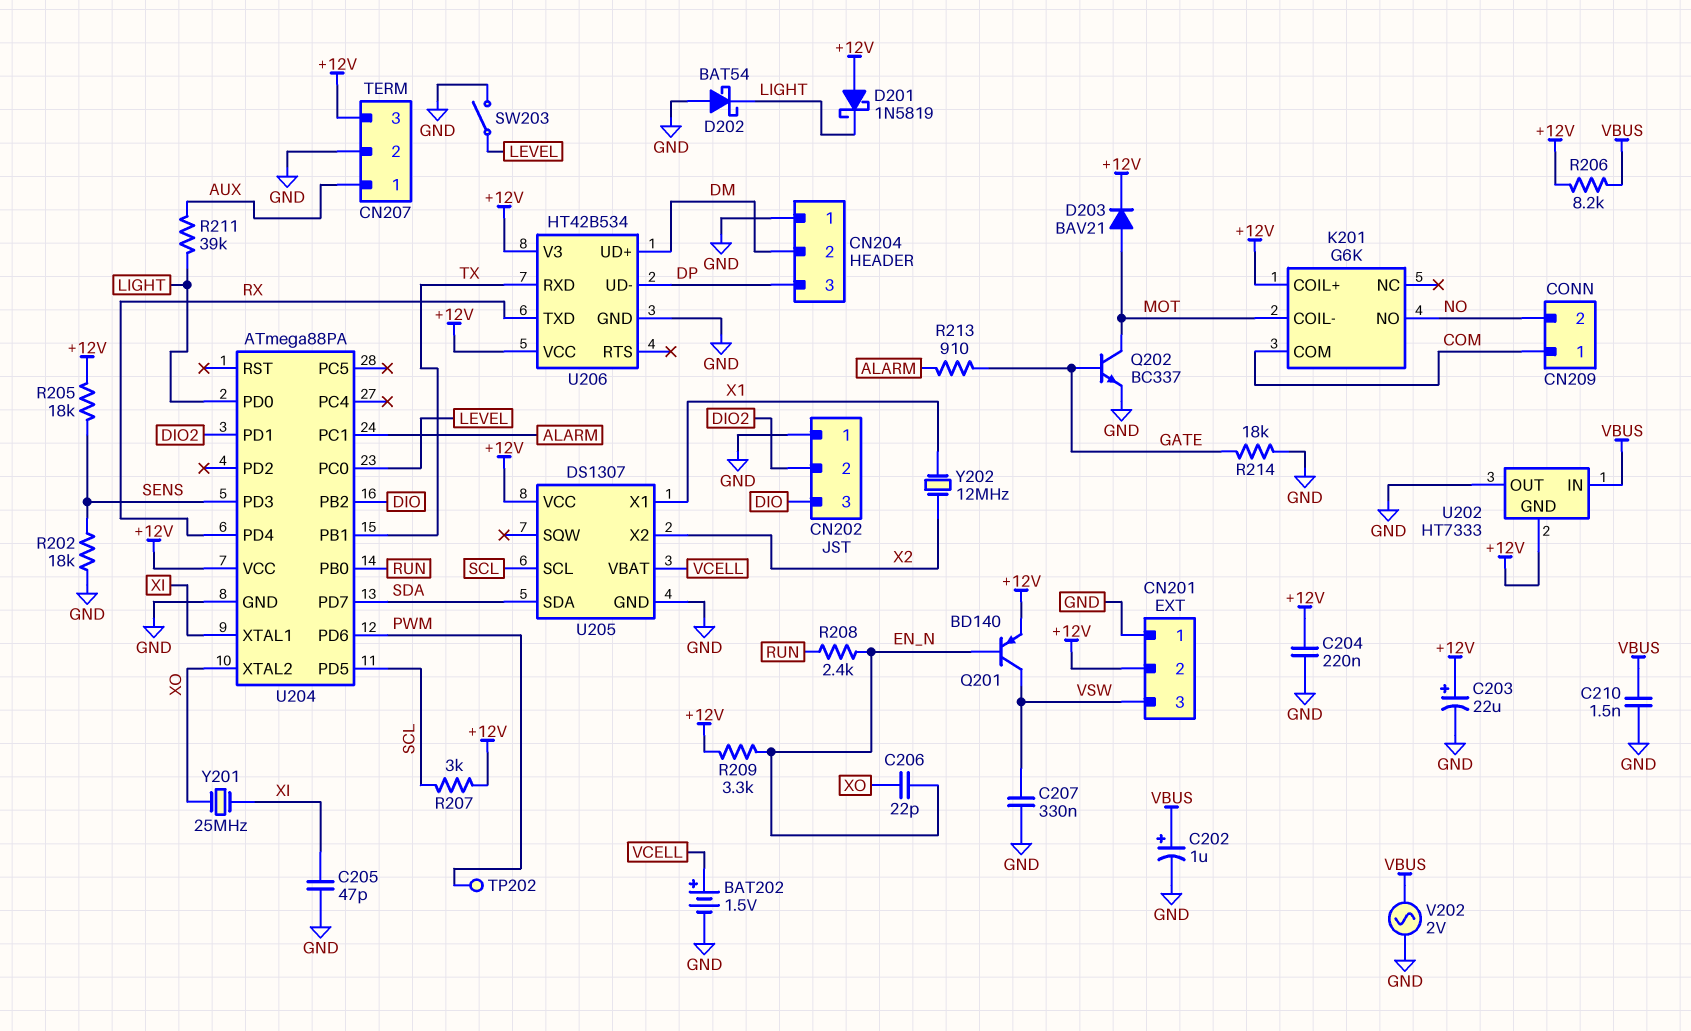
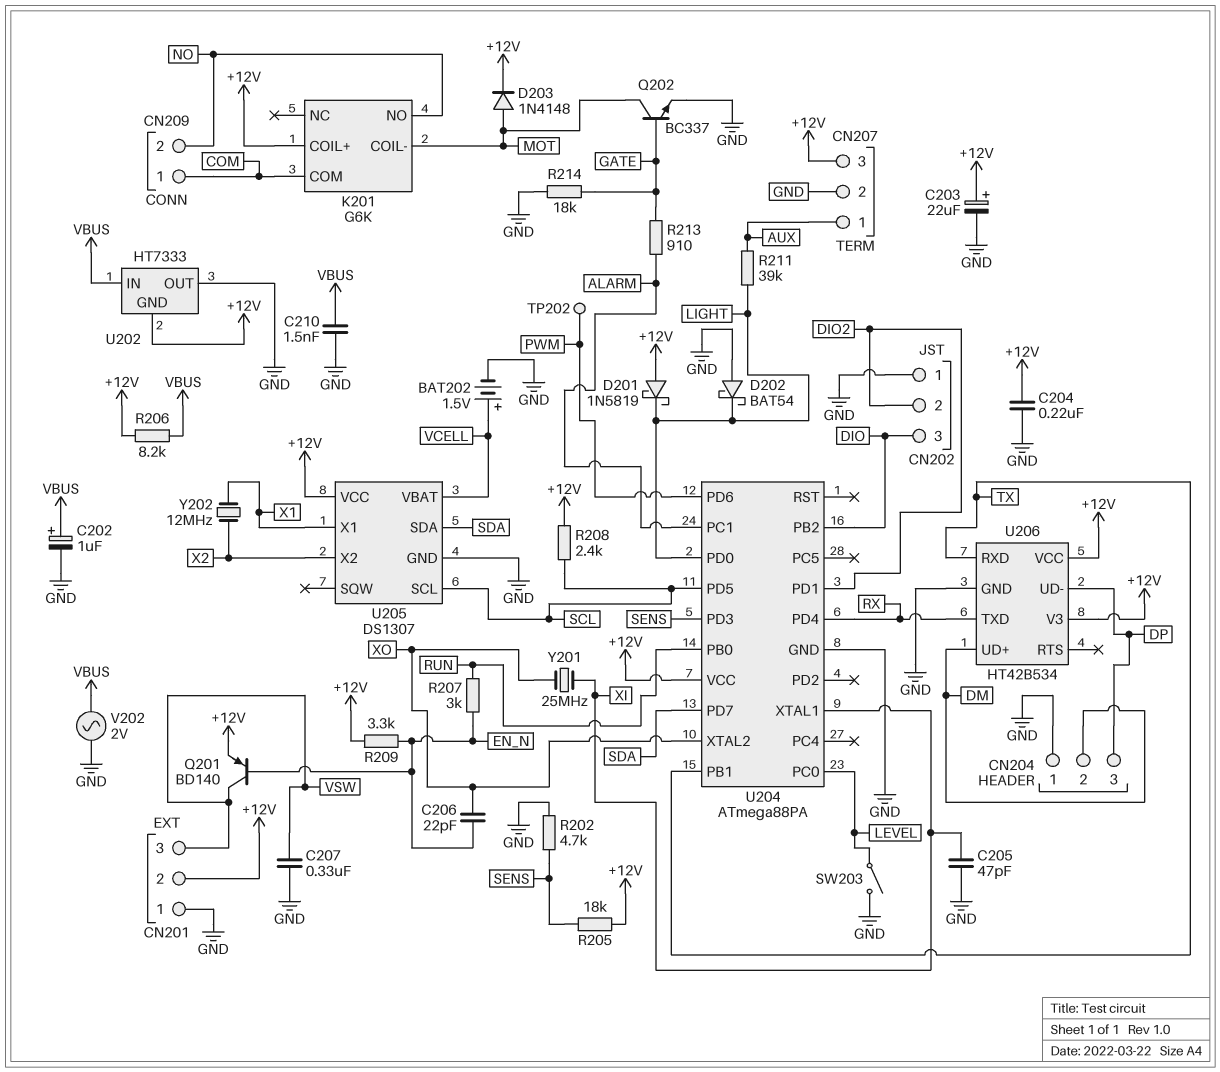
D203: diode BAV21 (A MOT, K +12V) -> diode 1N4148 (A MOT, K +12V)
R202: 18k (GND, SENS) -> 4.7k (GND, SENS)
R207: 3k (+12V, SCL) -> 3k (EN_N, RUN)
R208: 2.4k (EN_N, RUN) -> 2.4k (+12V, SCL)

